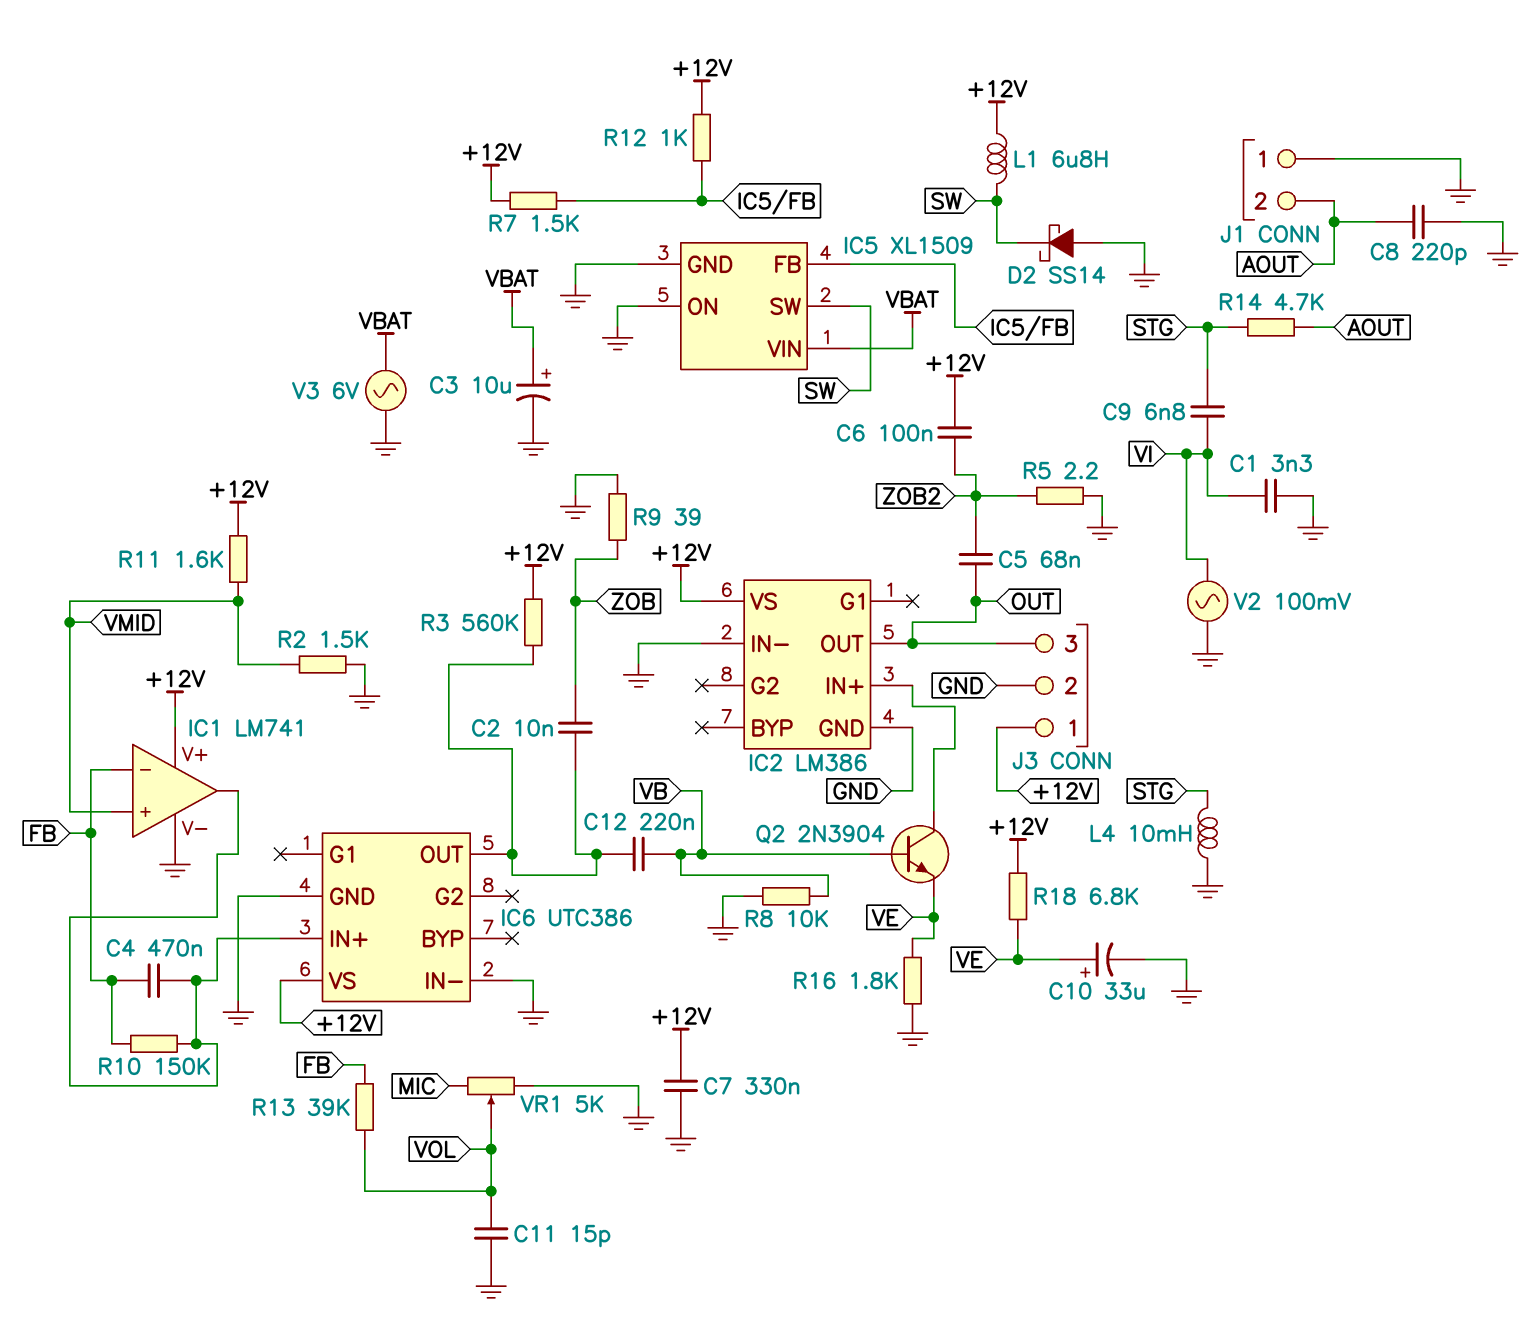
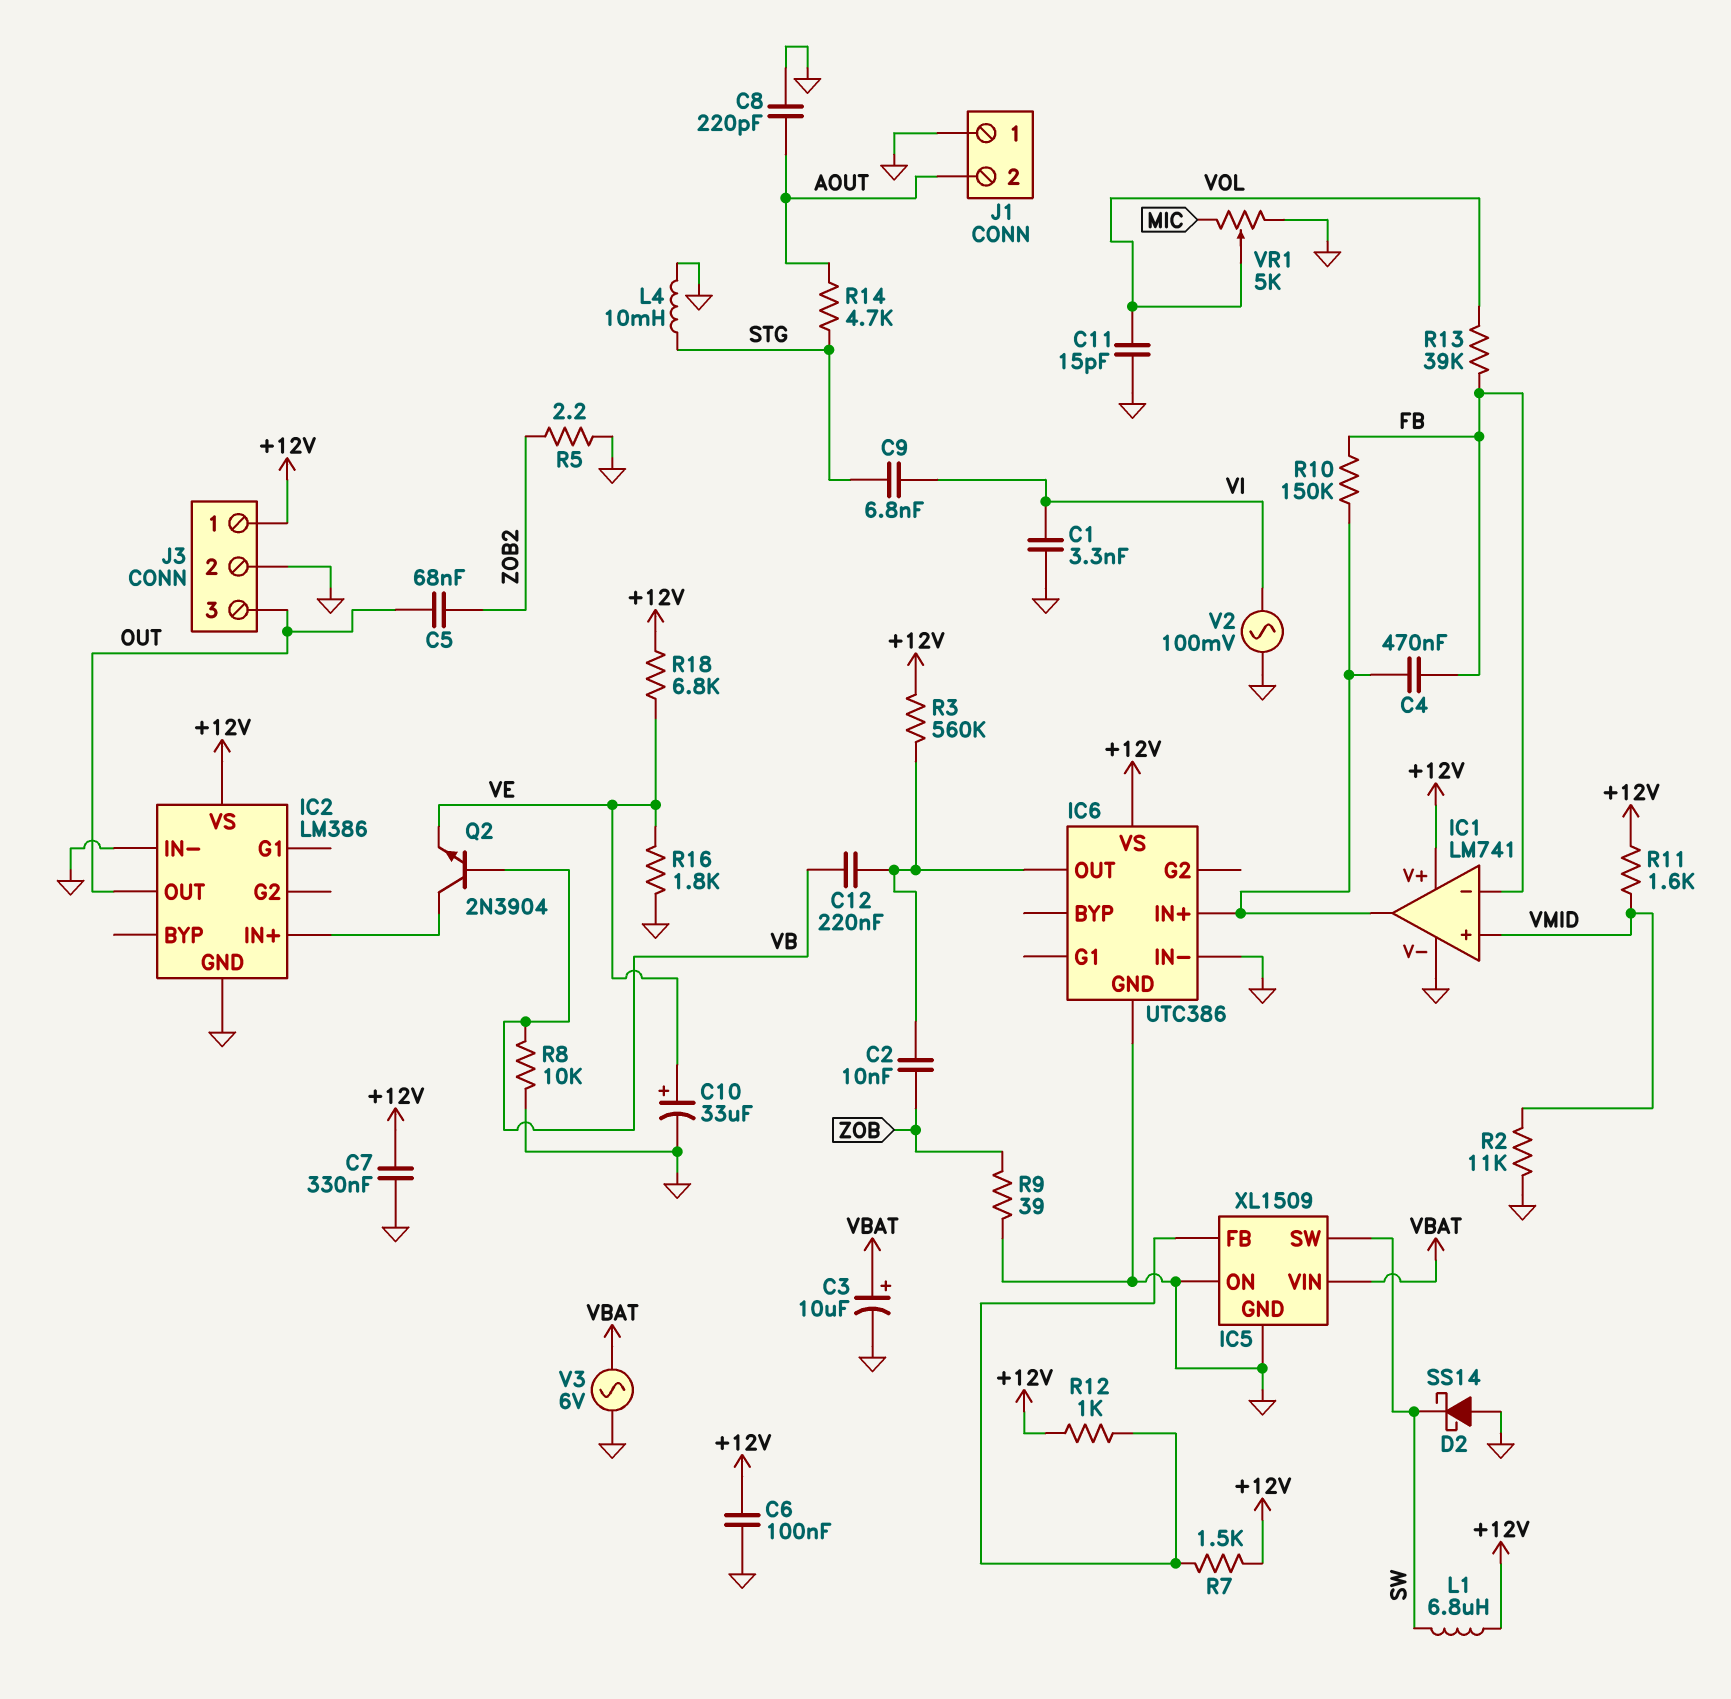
C6: 100nF (+12V, ZOB2) -> 100nF (+12V, GND)
R2: 1.5k (GND, VMID) -> 11k (GND, VMID)

